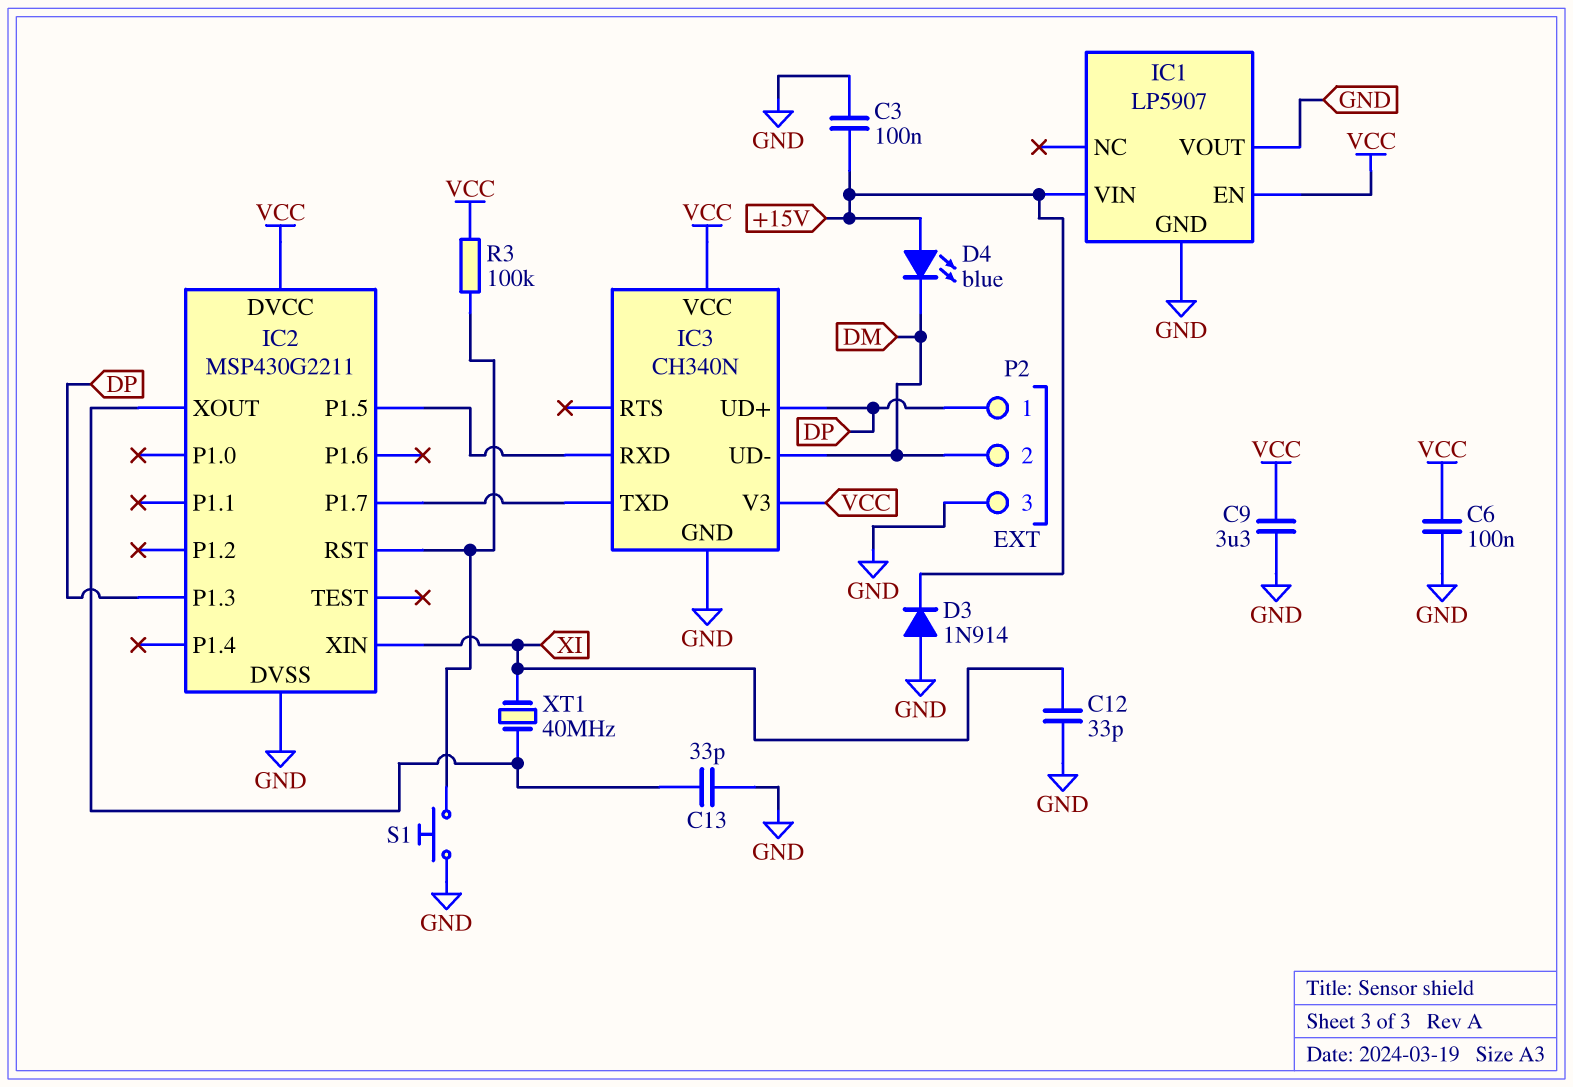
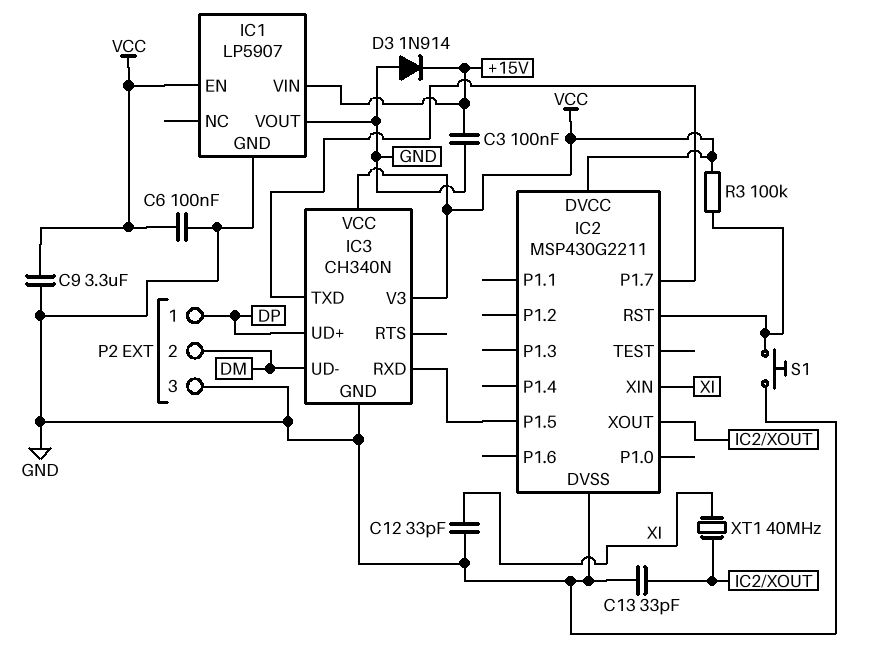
D4: LED blue (A +15V, K DM) -> none
IC2 pin P1.3: DP -> none

